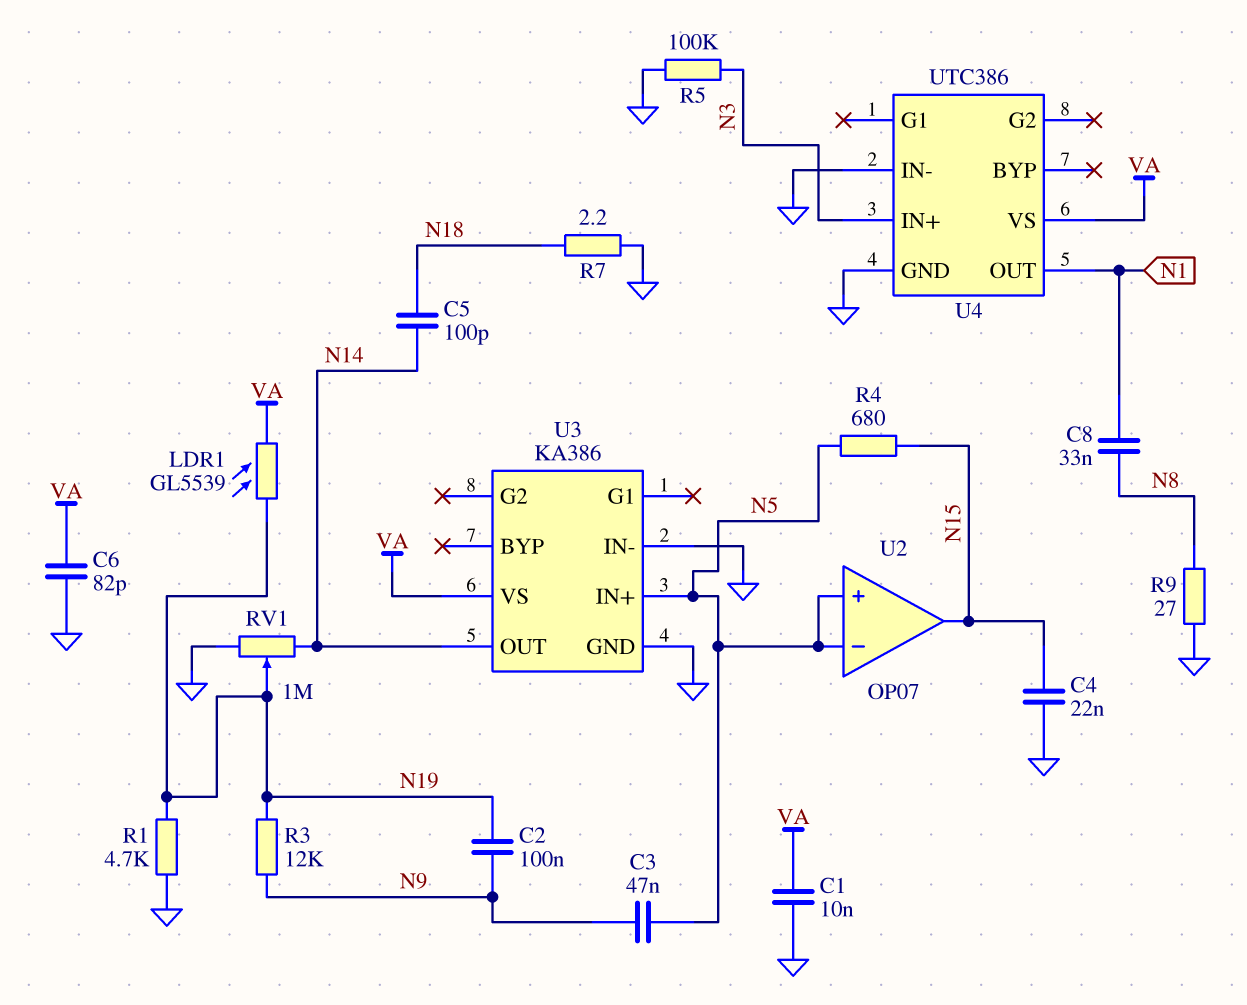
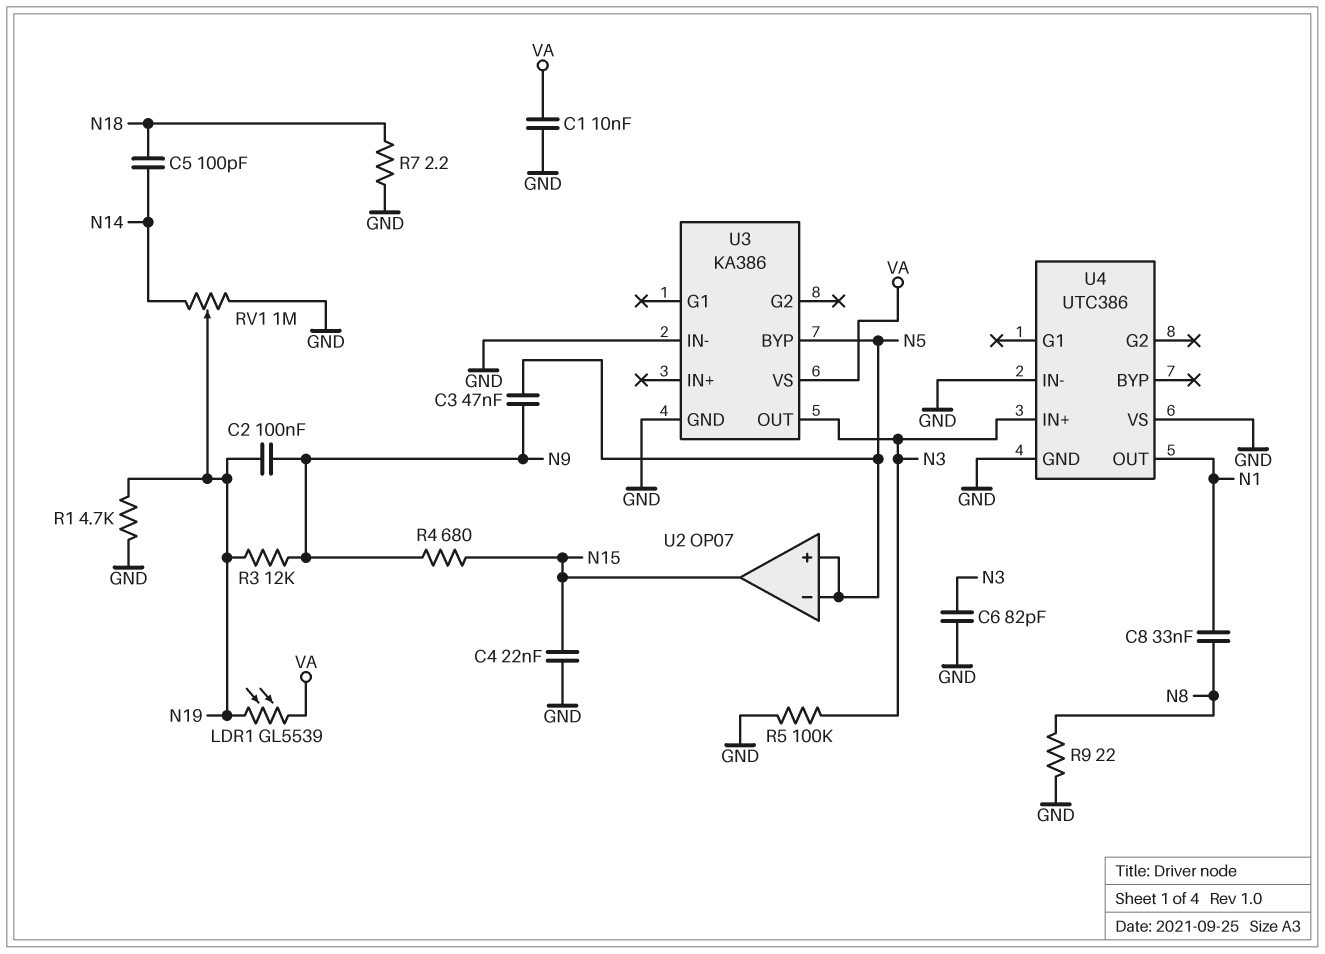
C6: 82pF (GND, VA) -> 82pF (GND, N3)
R4: 680 (N5, N15) -> 680 (N9, N15)
R9: 27 (GND, N8) -> 22 (GND, N8)
U3 pin BYP: none -> N5
U3 pin IN+: N5 -> none
U3 pin OUT: N14 -> N3
U4 pin VS: VA -> GND

